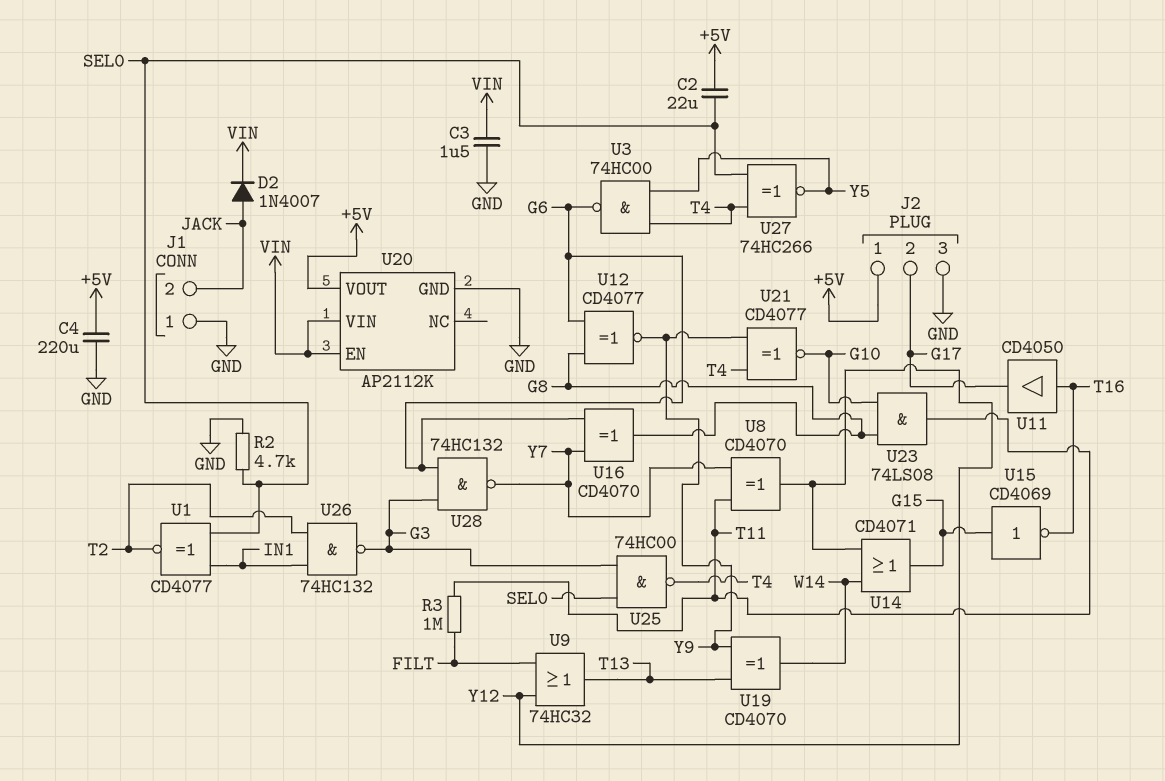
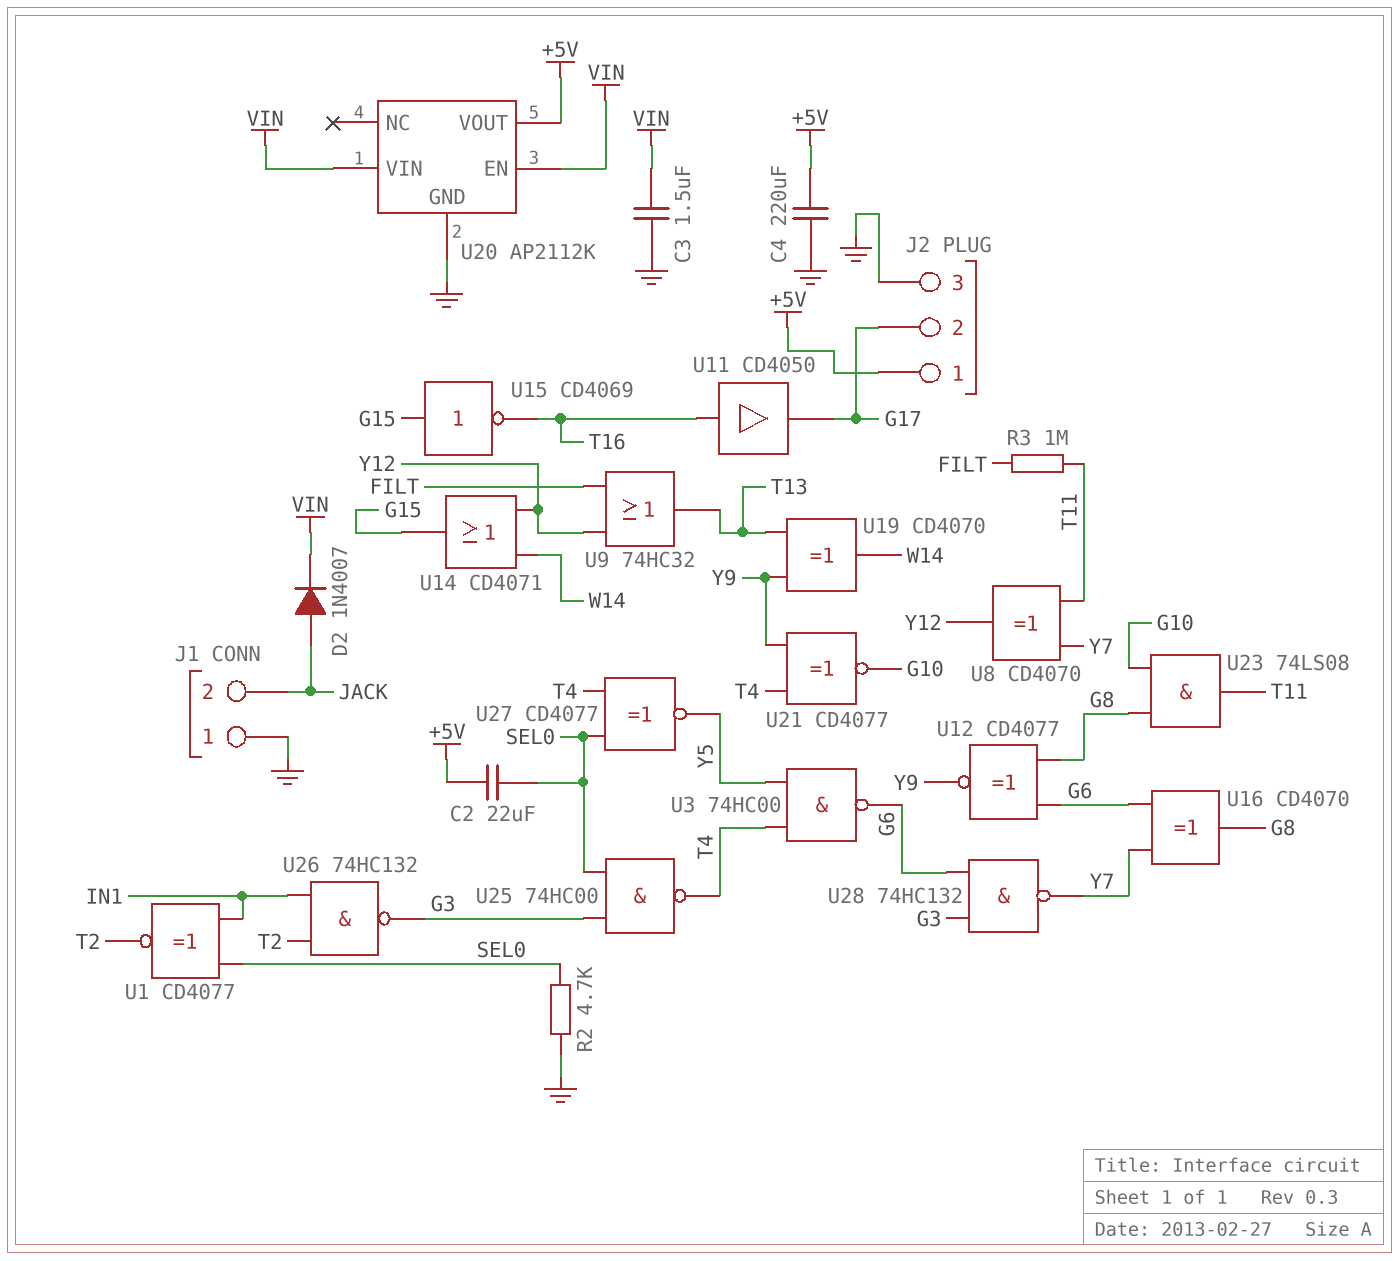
U27: XNOR 74HC266 (in SEL0, in T4, out Y5) -> XNOR CD4077 (in SEL0, in T4, out Y5)

